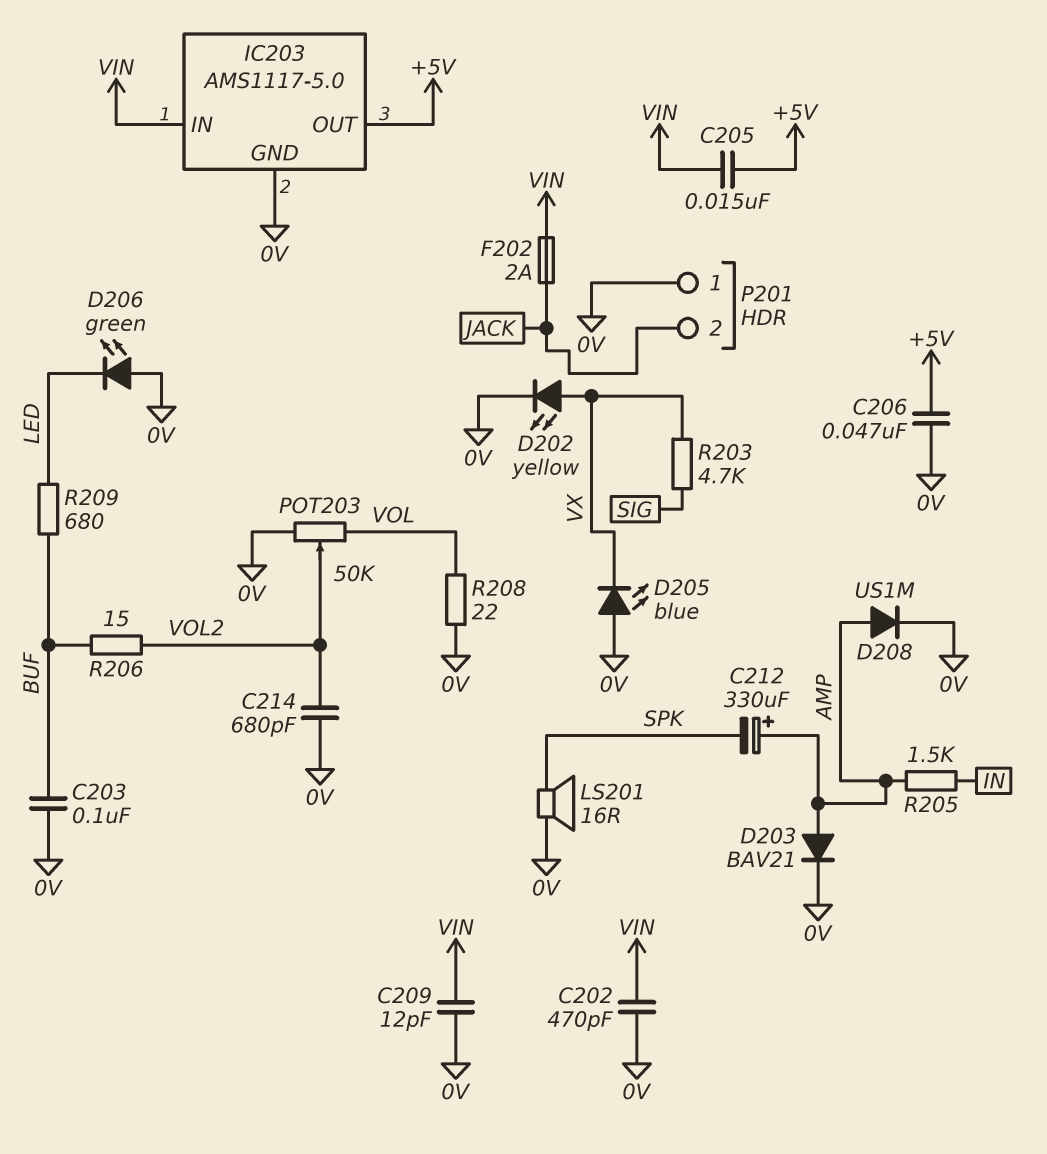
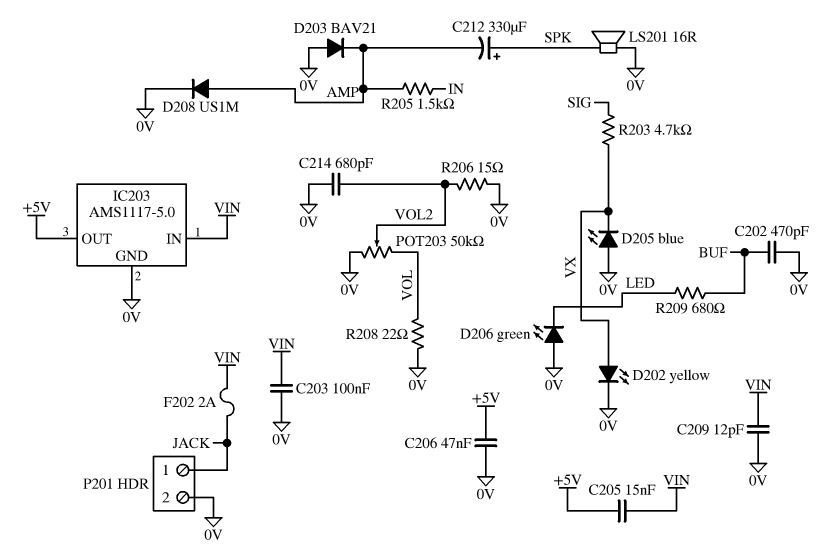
C202: 470pF (0V, VIN) -> 470pF (0V, BUF)
C203: 100nF (0V, BUF) -> 100nF (0V, VIN)
C212: 330uF (plus AMP, minus SPK) -> 330uF (plus SPK, minus AMP)
D203: diode BAV21 (A AMP, K 0V) -> diode BAV21 (A 0V, K AMP)
P201 pin 1: 0V -> JACK
P201 pin 2: JACK -> 0V
R206: 15 (BUF, VOL2) -> 15 (0V, VOL2)

